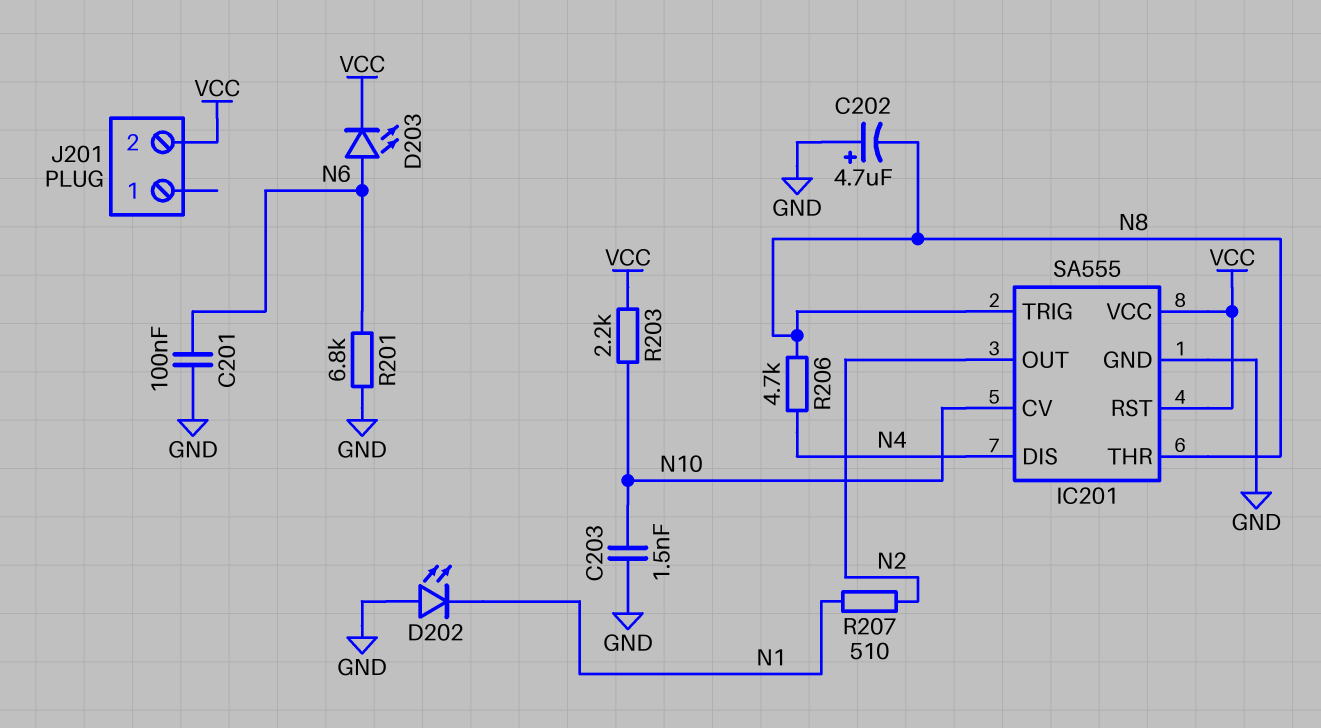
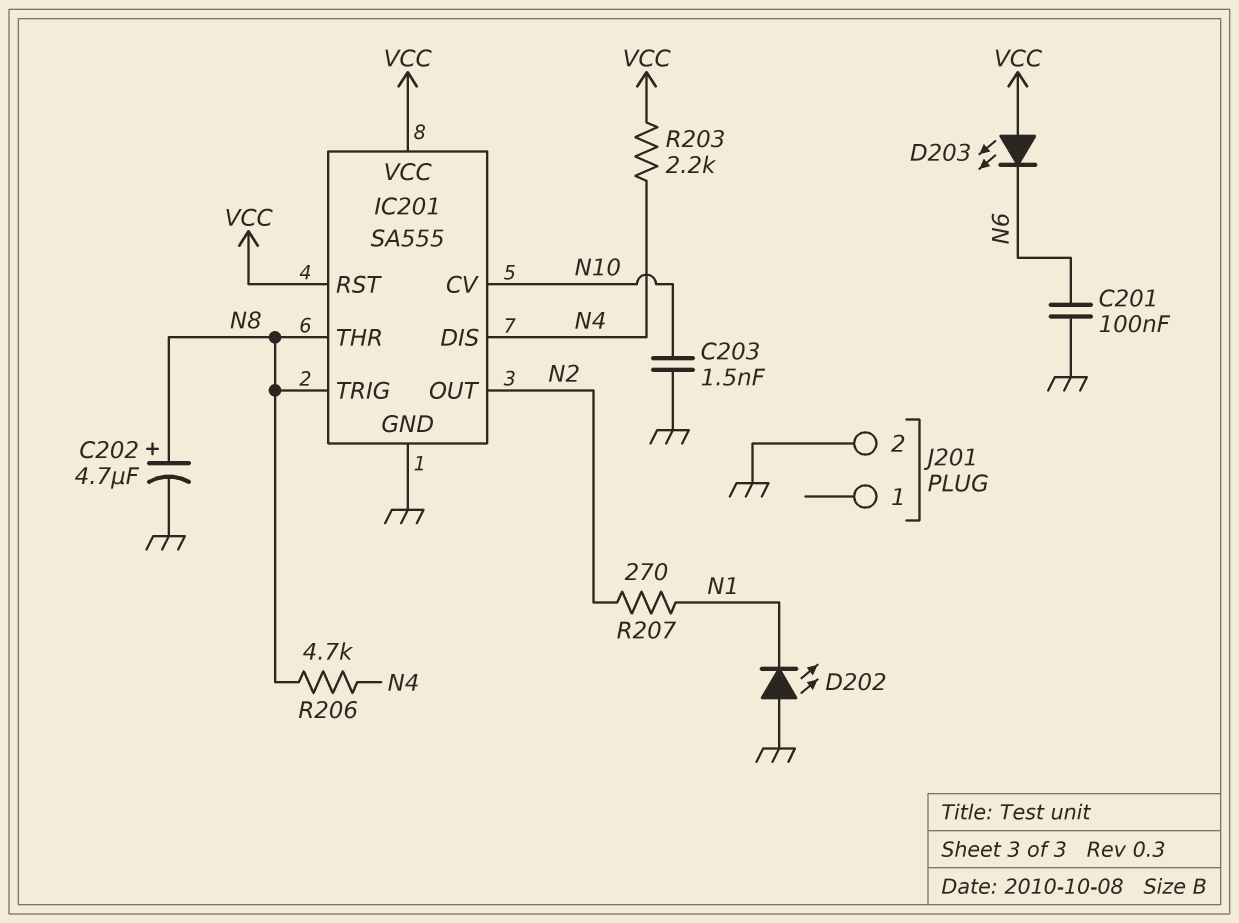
C202: 4.7uF (plus GND, minus N8) -> 4.7uF (plus N8, minus GND)
D203: LED (A N6, K VCC) -> LED (A VCC, K N6)
J201 pin 2: VCC -> GND
R201: 6.8k (GND, N6) -> none
R203: 2.2k (N10, VCC) -> 2.2k (N4, VCC)
R207: 510 (N1, N2) -> 270 (N1, N2)

